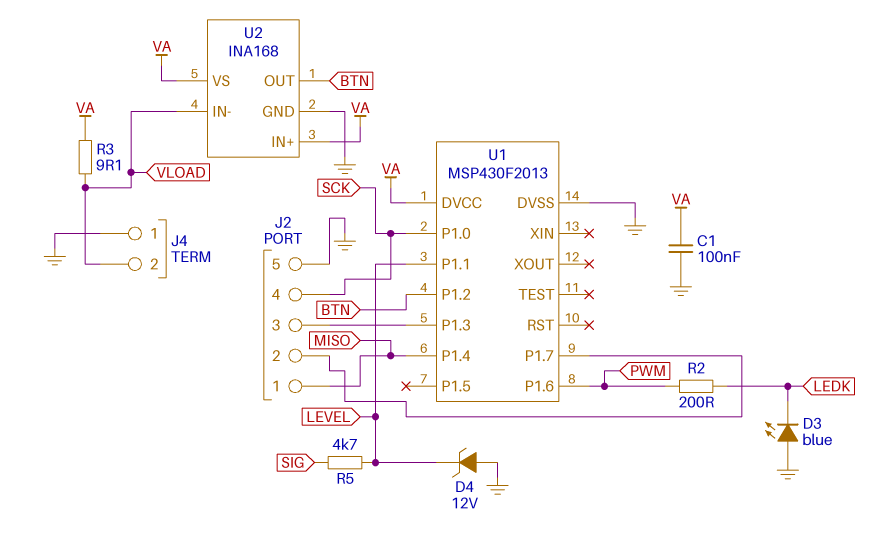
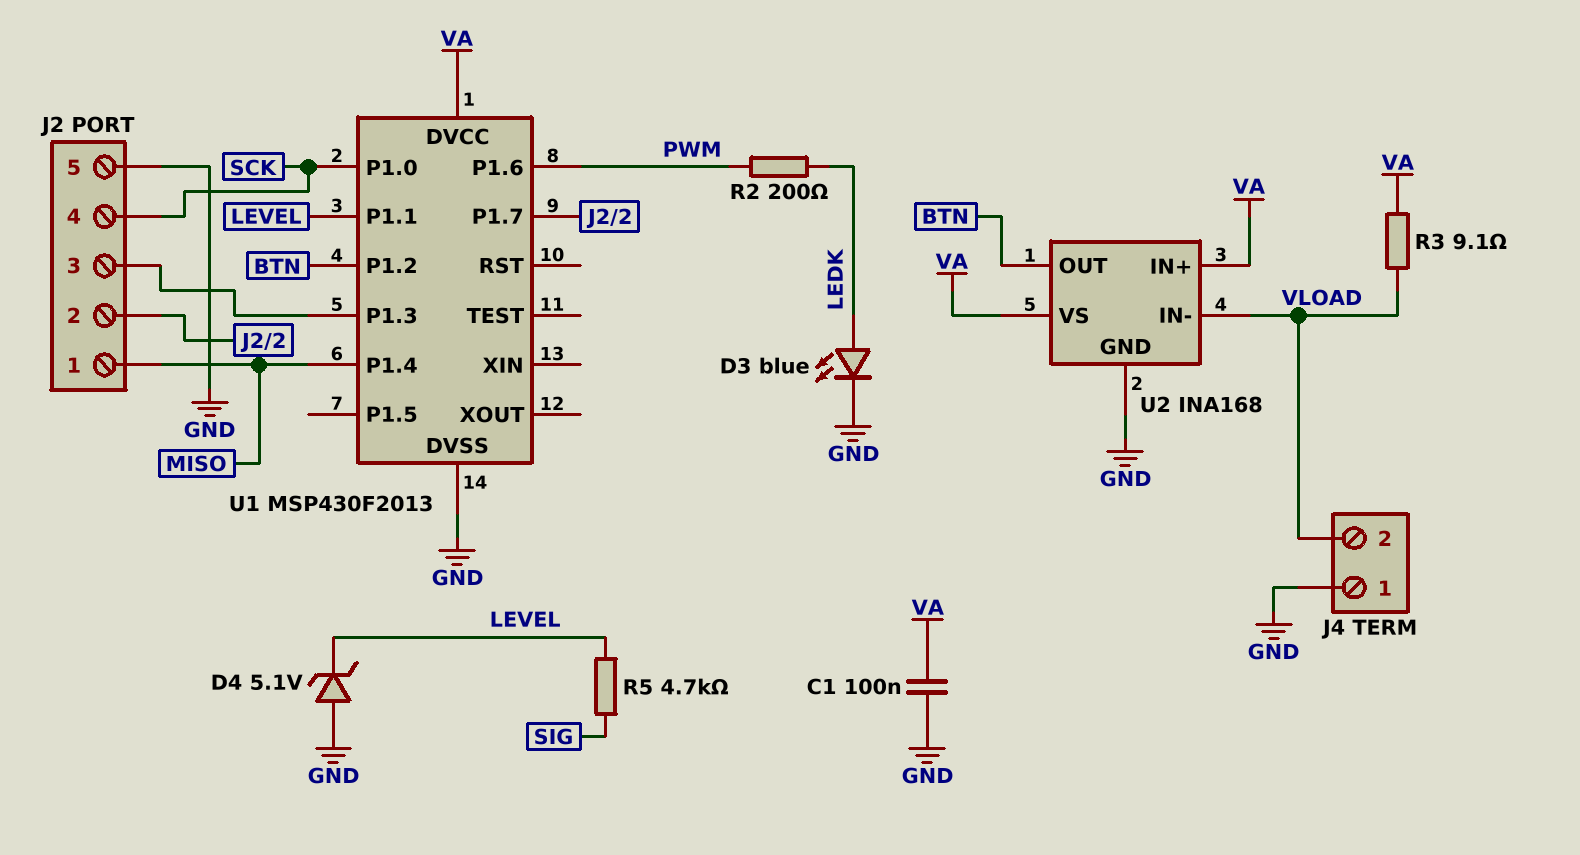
D3: LED blue (A GND, K LEDK) -> LED blue (A LEDK, K GND)
D4: zener 12V (A GND, K LEVEL) -> zener 5.1V (A GND, K LEVEL)

